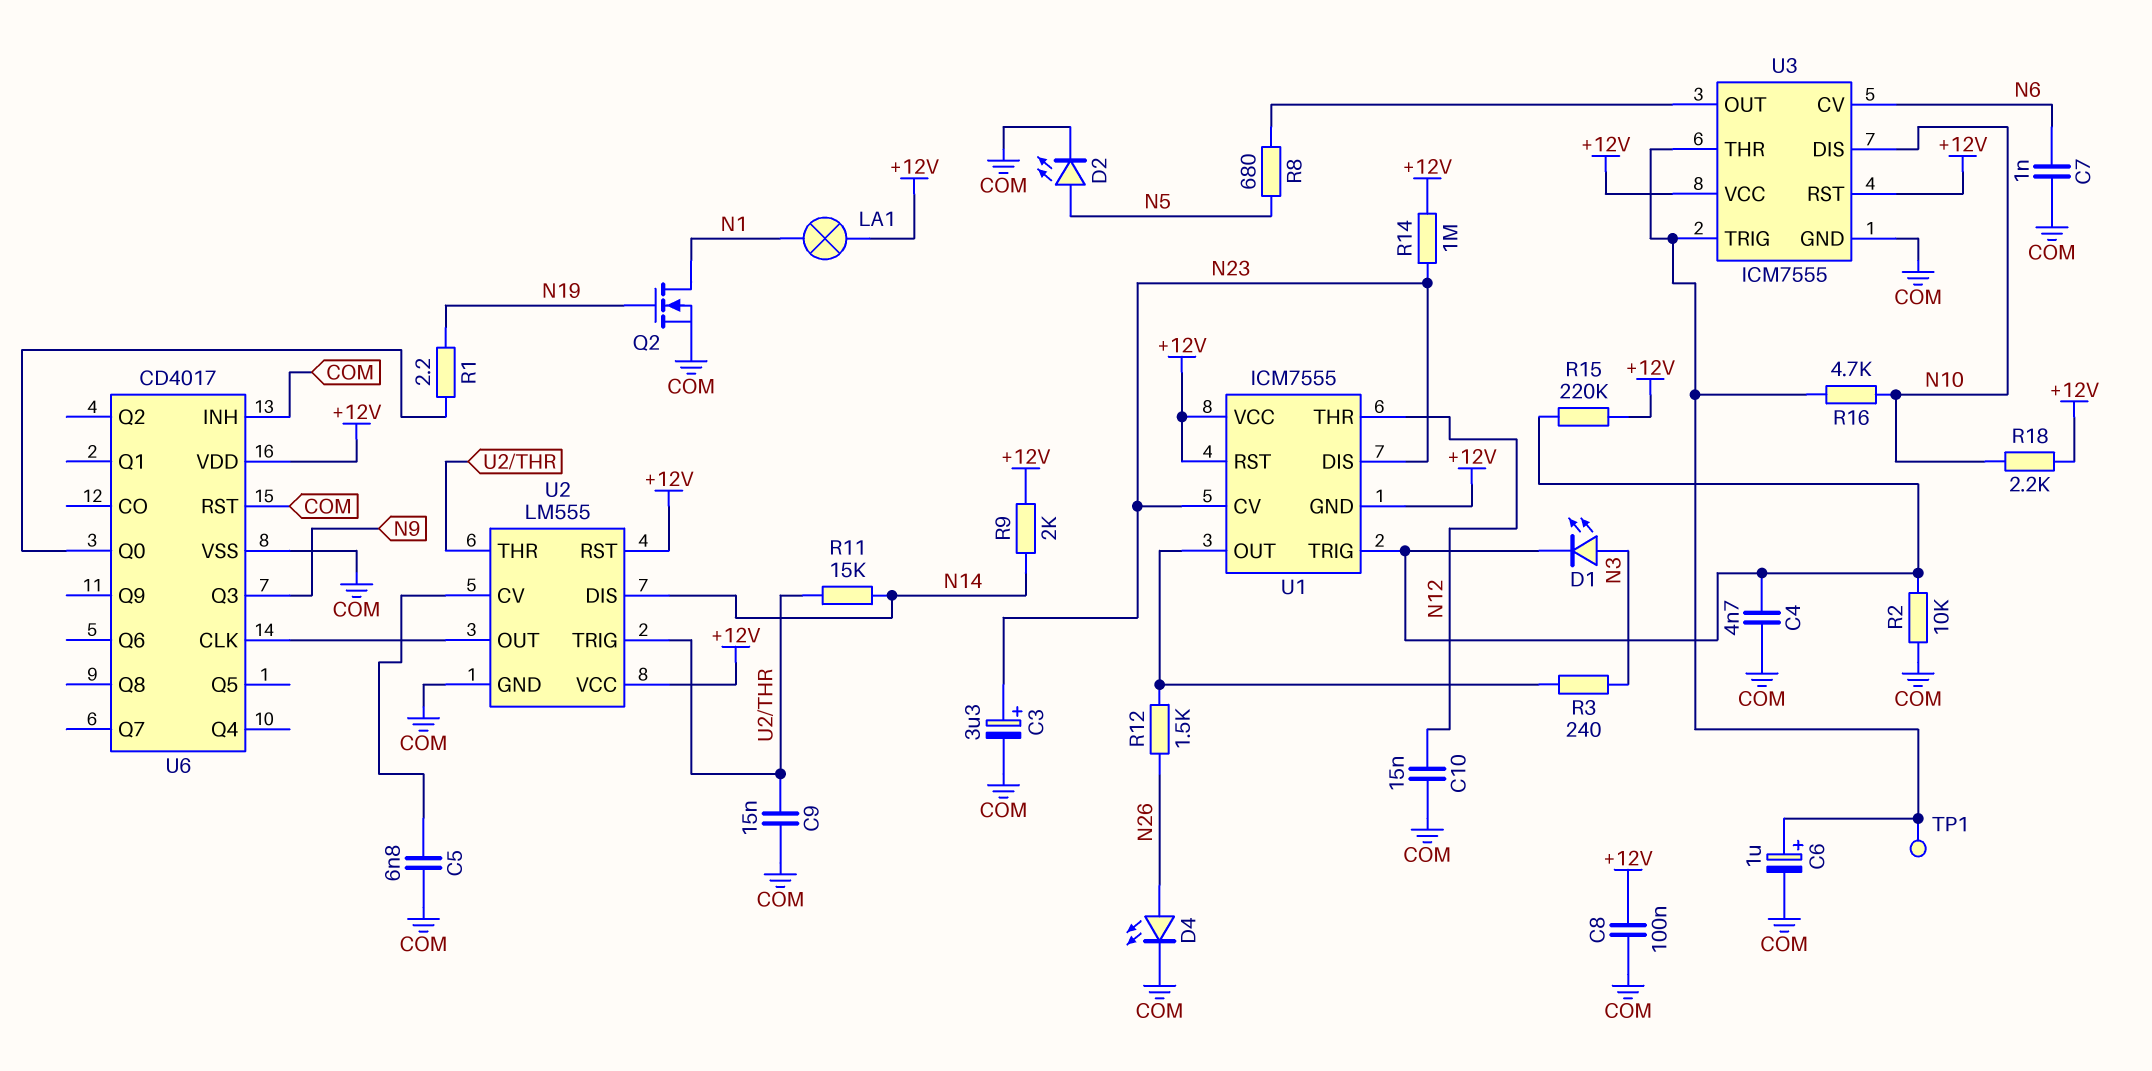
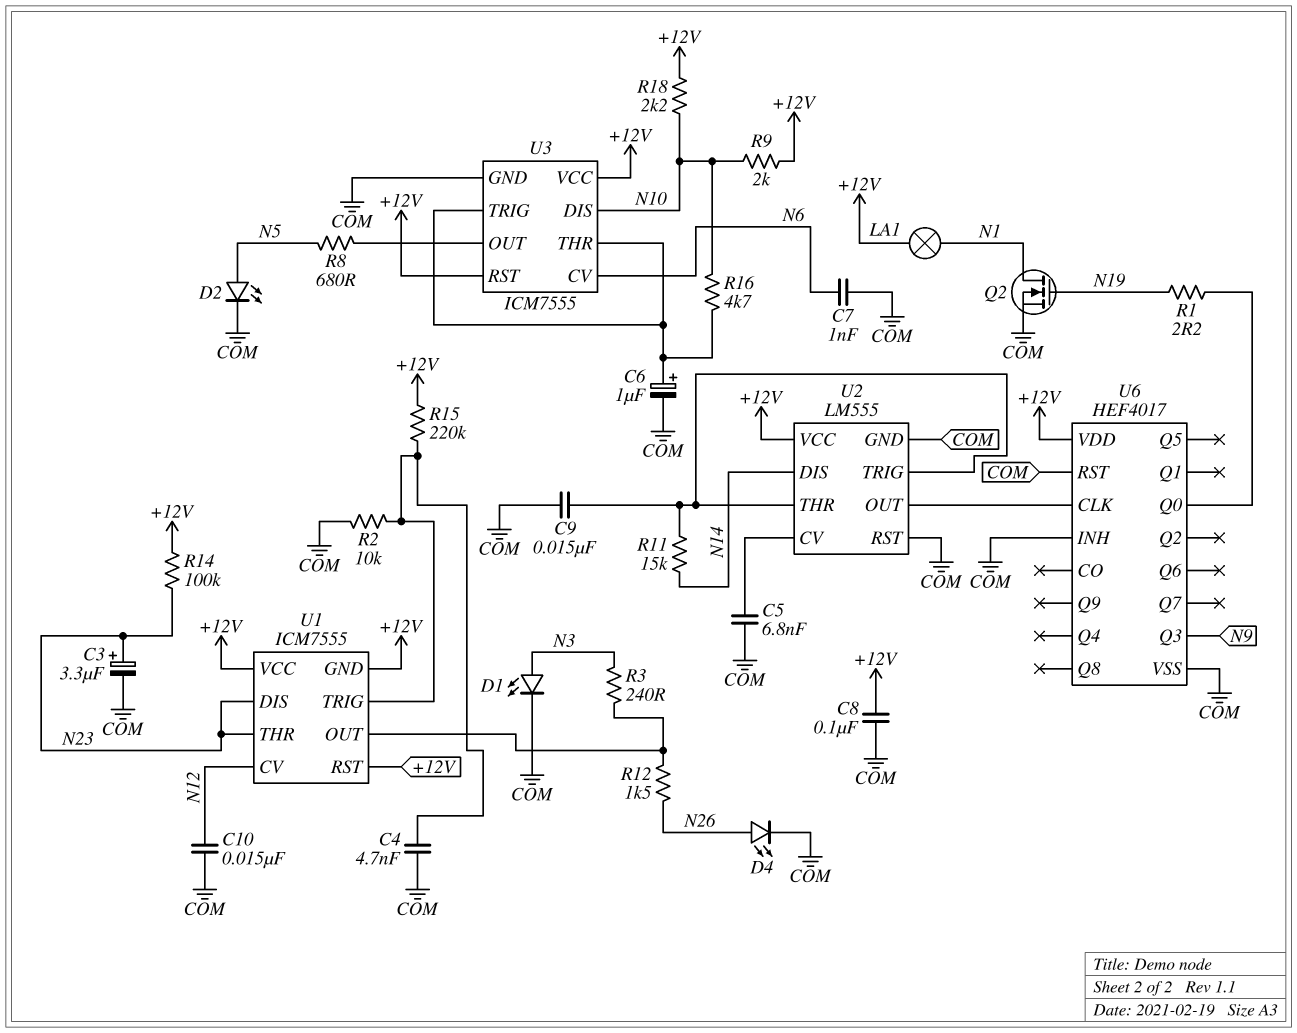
D1: LED (A N3, K U1/TRIG) -> LED (A N3, K COM)
R9: 2k (+12V, N14) -> 2k (+12V, N10)
R14: 1M (+12V, N23) -> 100k (+12V, N23)
TP1: test point (U3/THR) -> none
U1 pin CV: N23 -> N12
U1 pin THR: N12 -> N23
U2 pin RST: +12V -> COM
U6: CD4017 -> HEF4017

